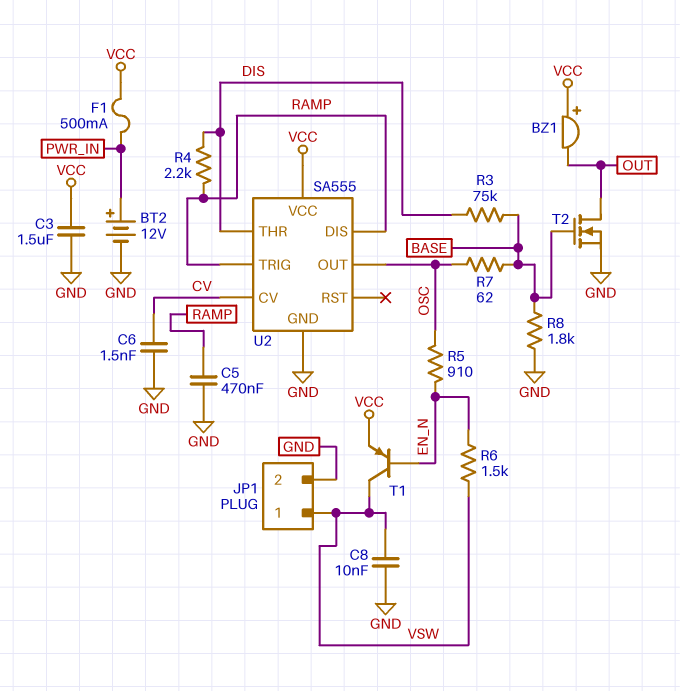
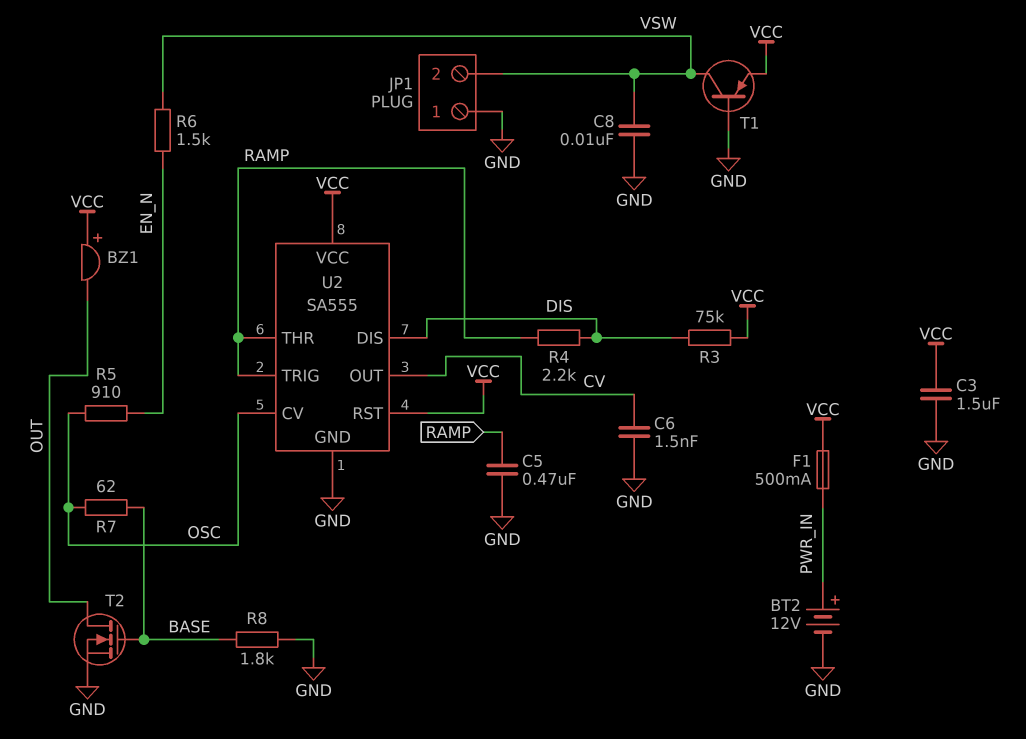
JP1 pin 1: VSW -> GND
JP1 pin 2: GND -> VSW
R3: 75k (BASE, DIS) -> 75k (DIS, VCC)
T1: PNP (B EN_N, C VSW, E VCC) -> PNP (B GND, C VSW, E VCC)
U2 pin CV: CV -> OSC
U2 pin DIS: RAMP -> DIS
U2 pin OUT: OSC -> CV
U2 pin RST: none -> VCC
U2 pin THR: DIS -> RAMP

